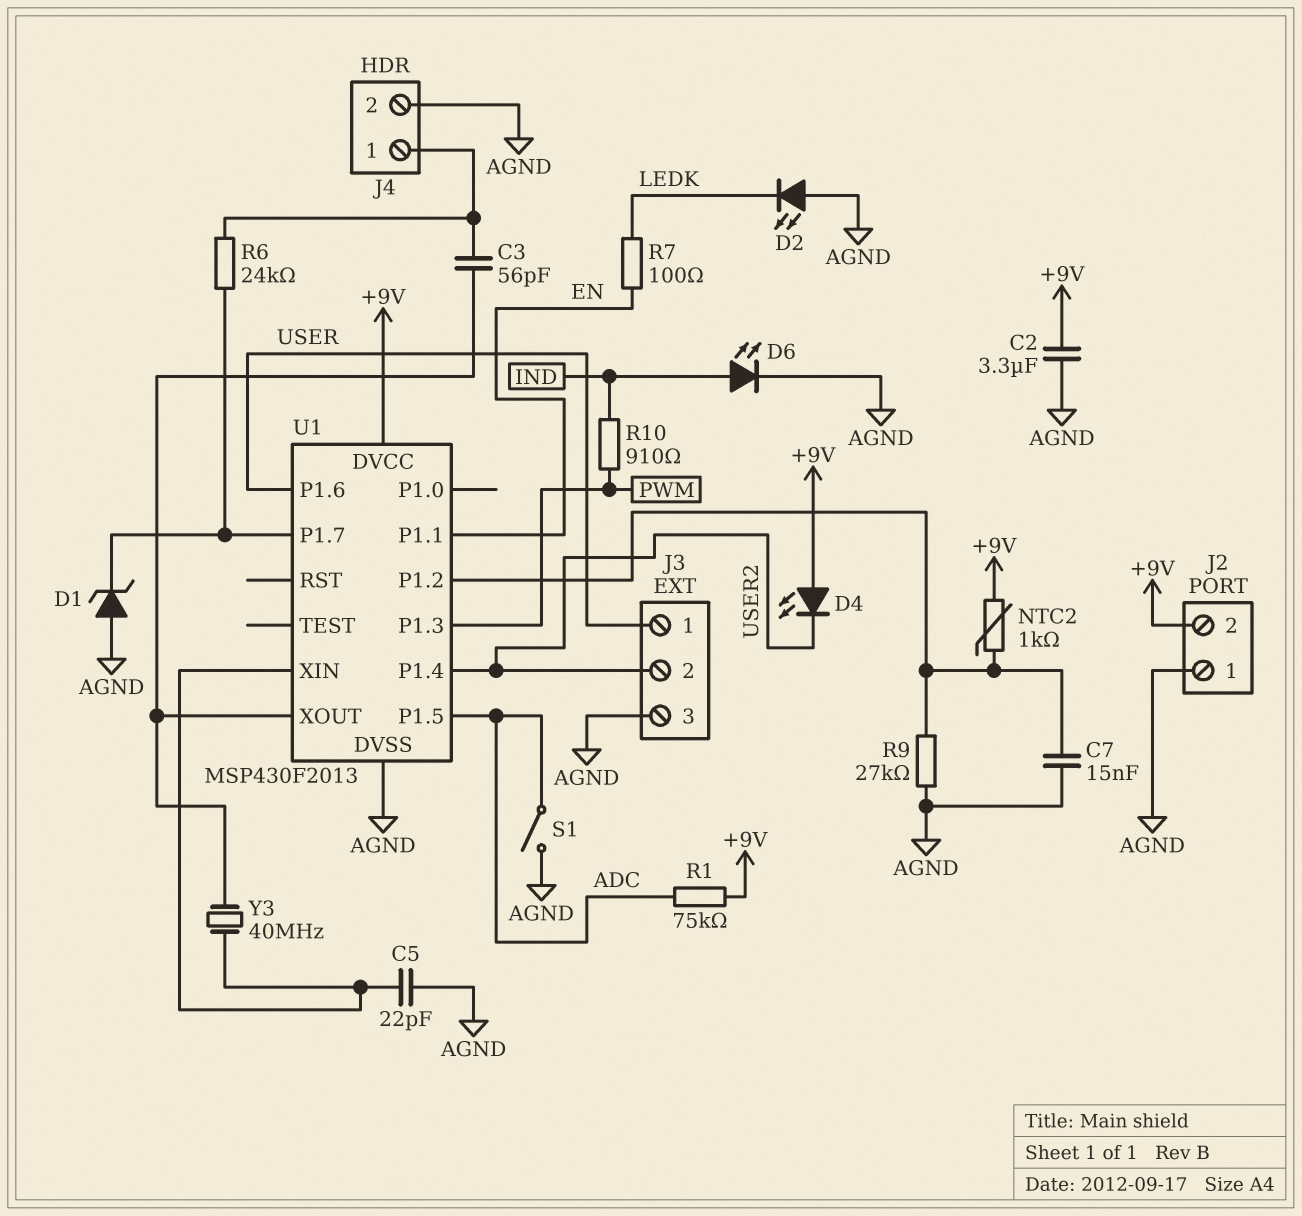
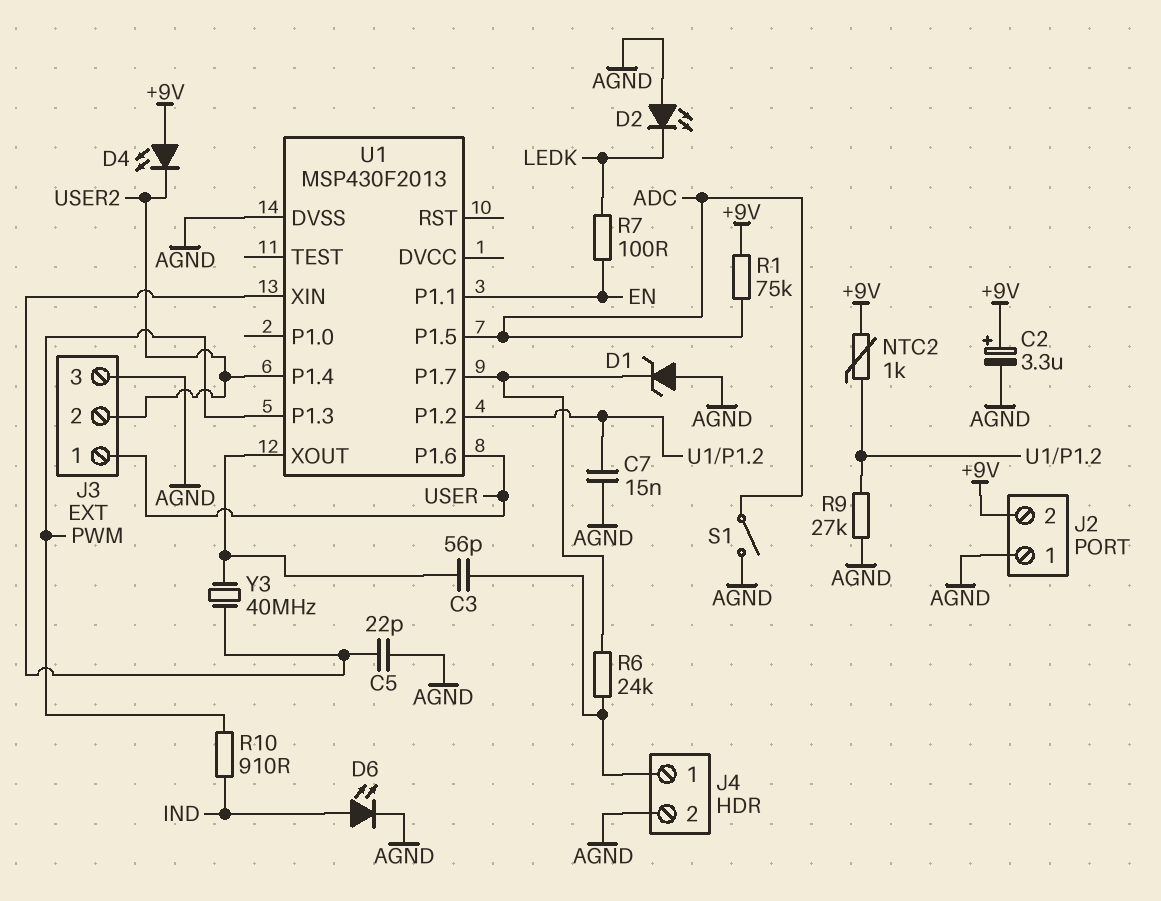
C2: 3.3uF (+9V, AGND) -> 3.3uF (plus +9V, minus AGND)
U1 pin DVCC: +9V -> none

